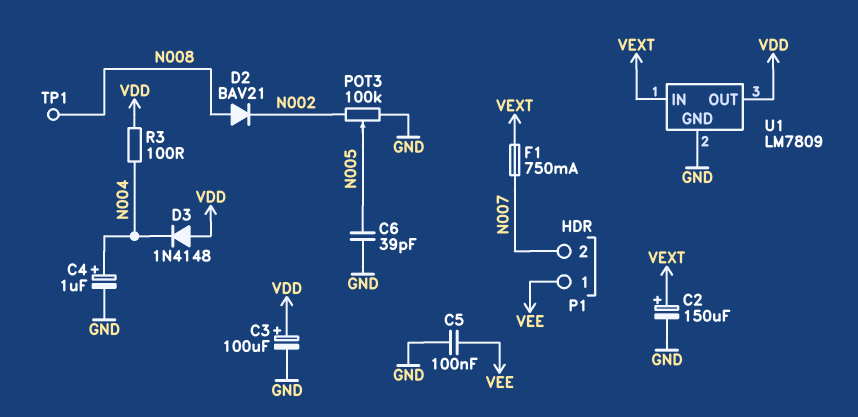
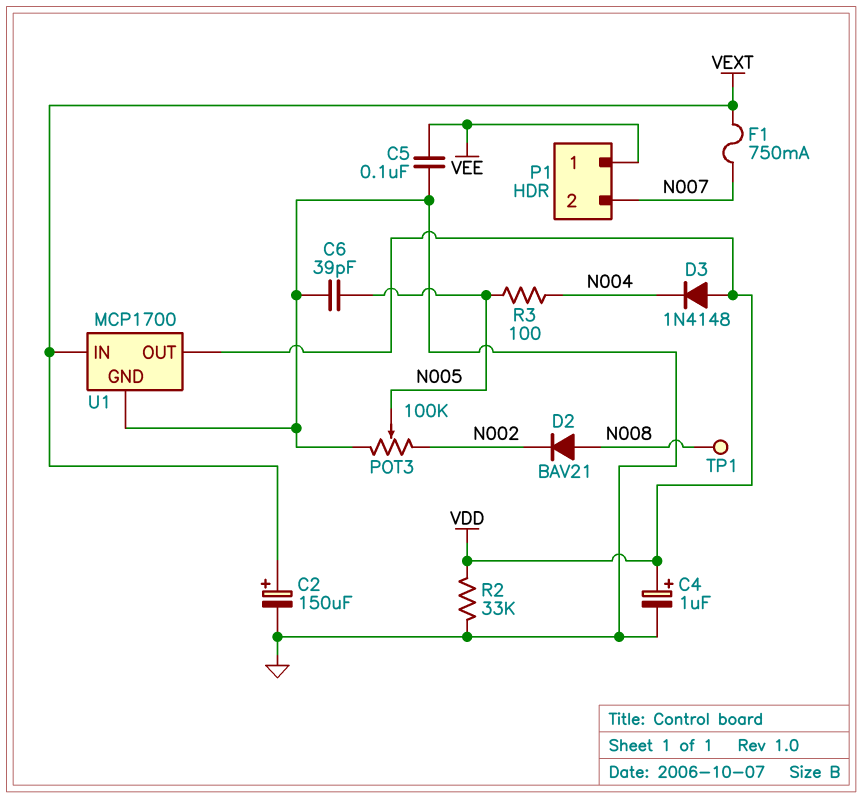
C3: 100uF (plus VDD, minus GND) -> none
C4: 1uF (plus N004, minus GND) -> 1uF (plus VDD, minus GND)
R2: none -> 33k (GND, VDD)
R3: 100 (N004, VDD) -> 100 (N004, N005)
U1: LM7809 -> MCP1700

